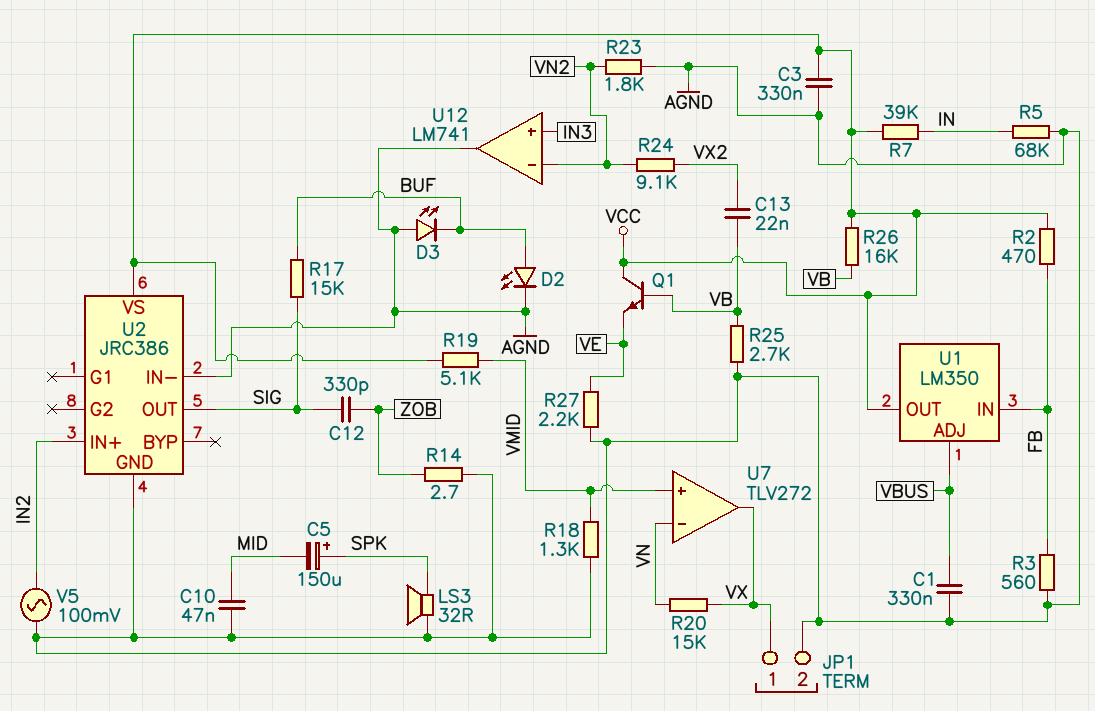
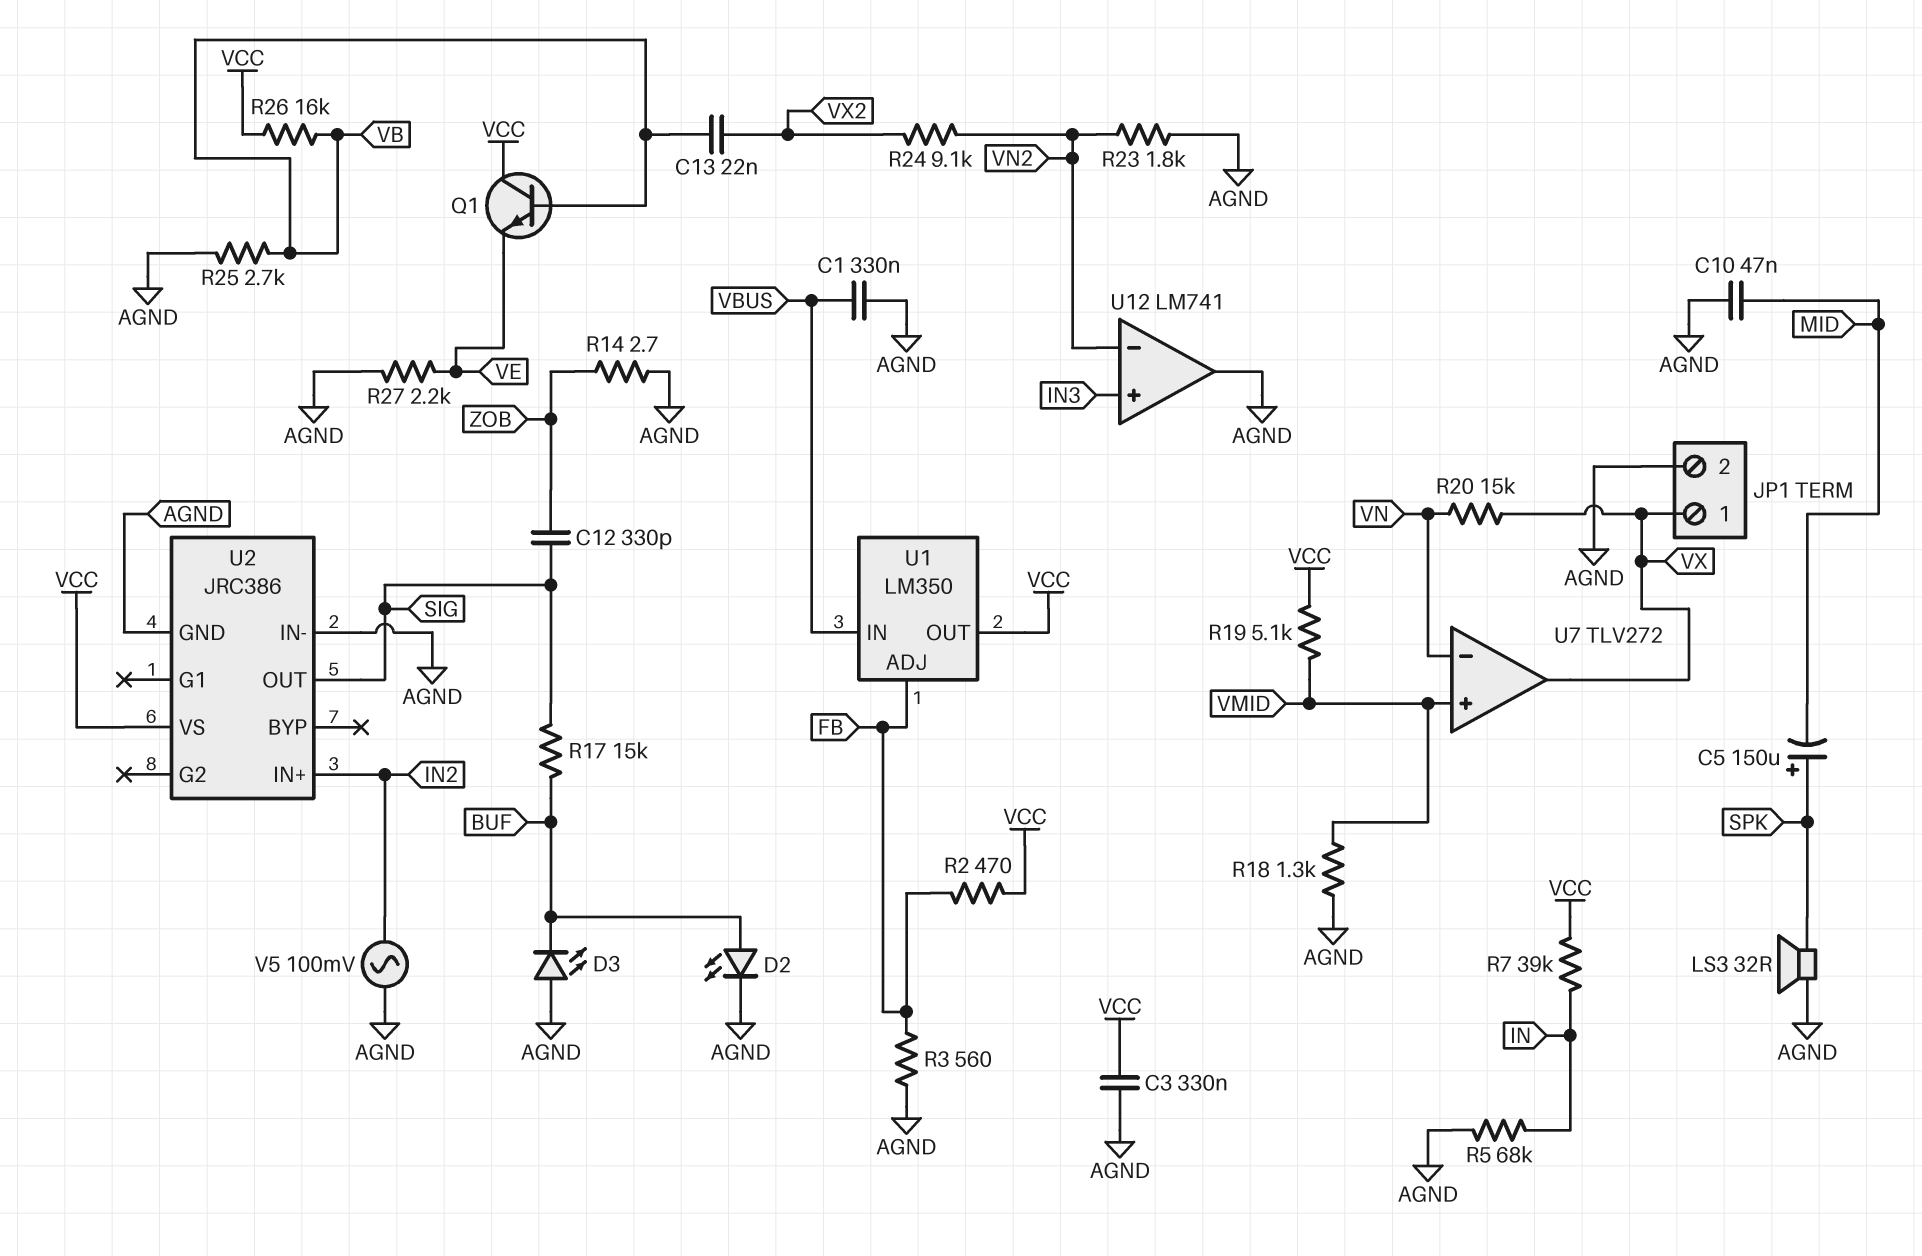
U1 pin ADJ: VBUS -> FB
U1 pin IN: FB -> VBUS

